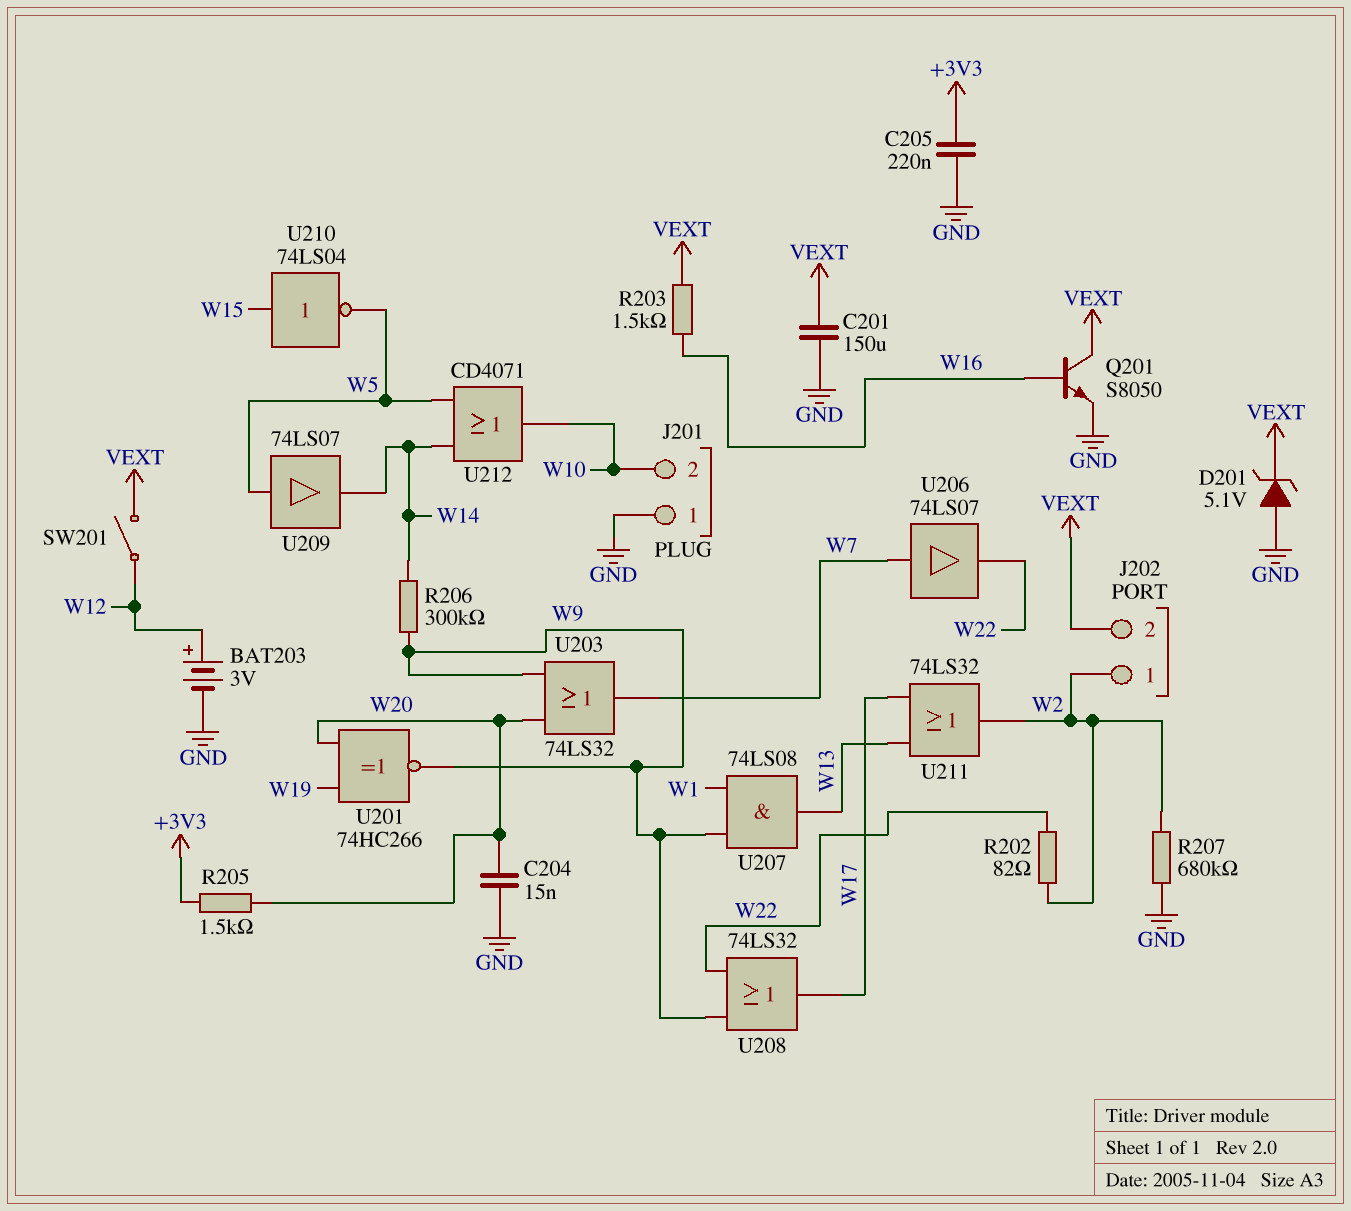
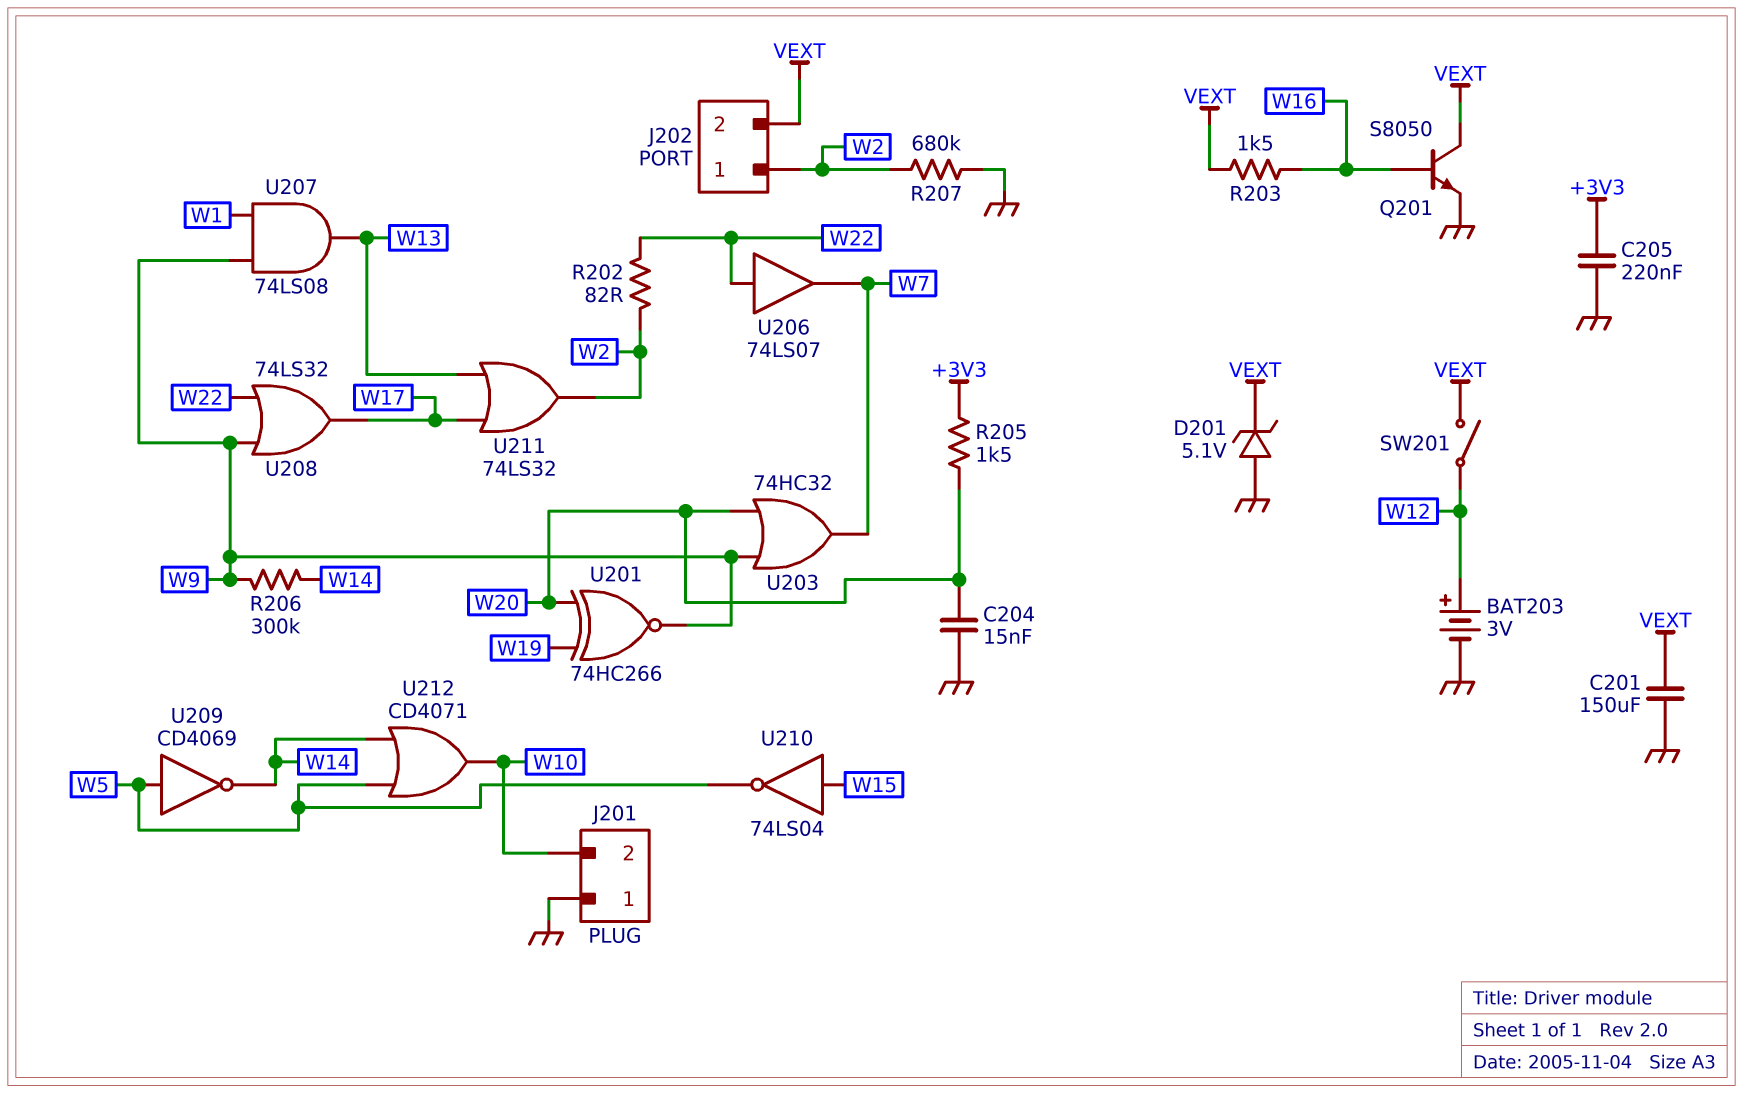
U203: OR 74LS32 (in W9, in W20, out W7) -> OR 74HC32 (in W9, in W20, out W7)
U206: buffer 74LS07 (in W7, out W22) -> buffer 74LS07 (in W22, out W7)
U209: buffer 74LS07 (in W5, out W14) -> NOT CD4069 (in W5, out W14)

